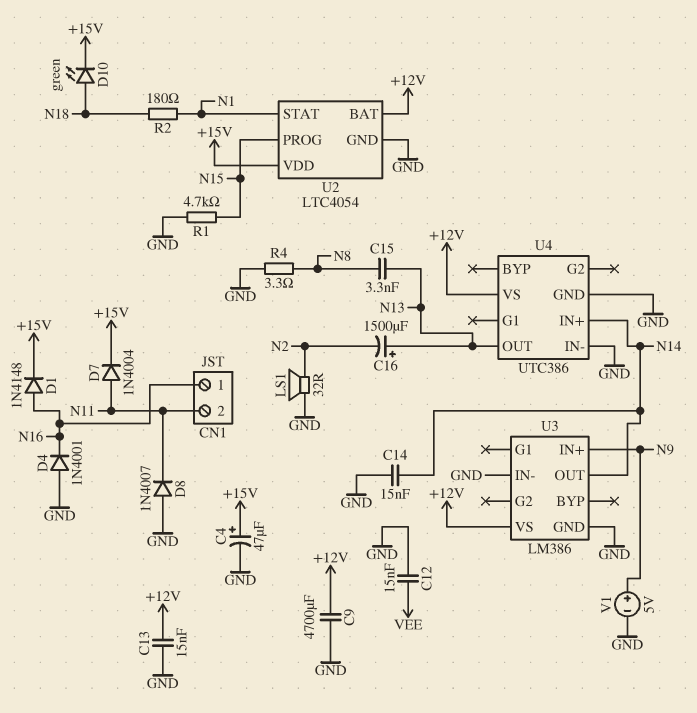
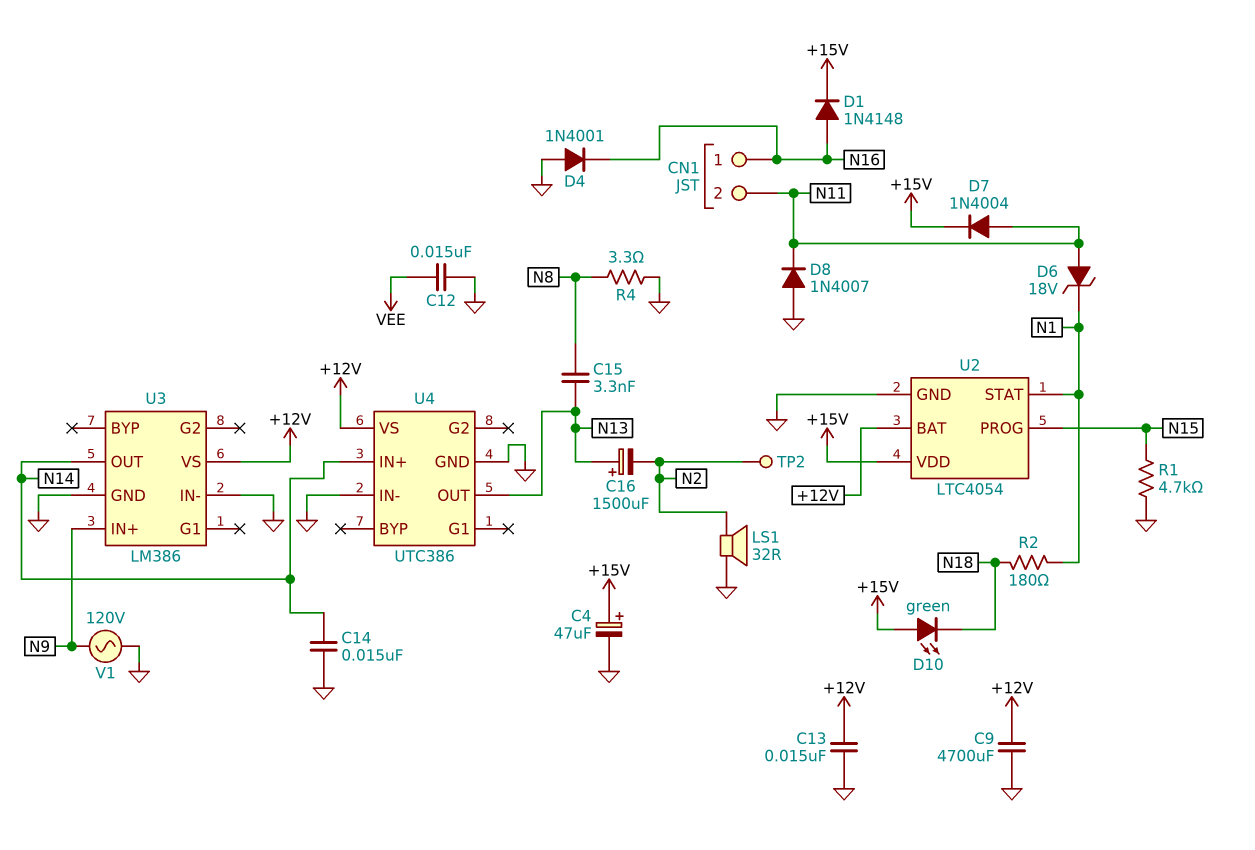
D6: none -> zener 18V (A N11, K N1)
D10: LED green (A N18, K +15V) -> LED green (A +15V, K N18)
TP2: none -> test point (N2)
V1: 5V (plus N9, minus GND) -> AC 120V (GND, N9)

